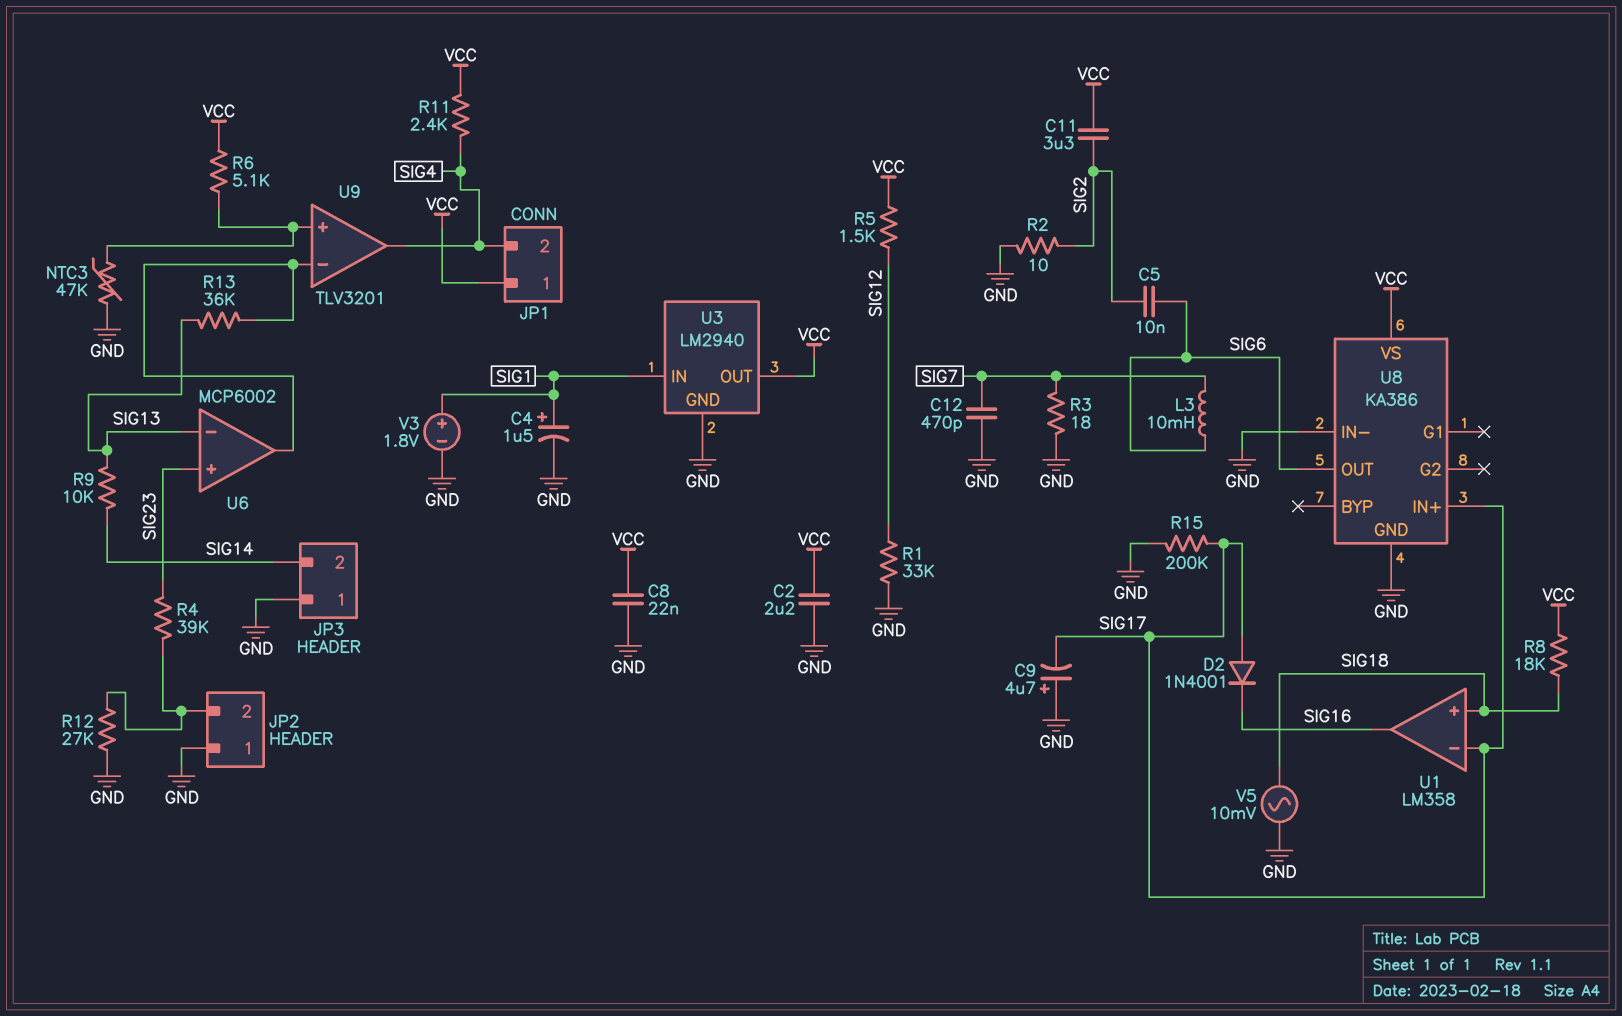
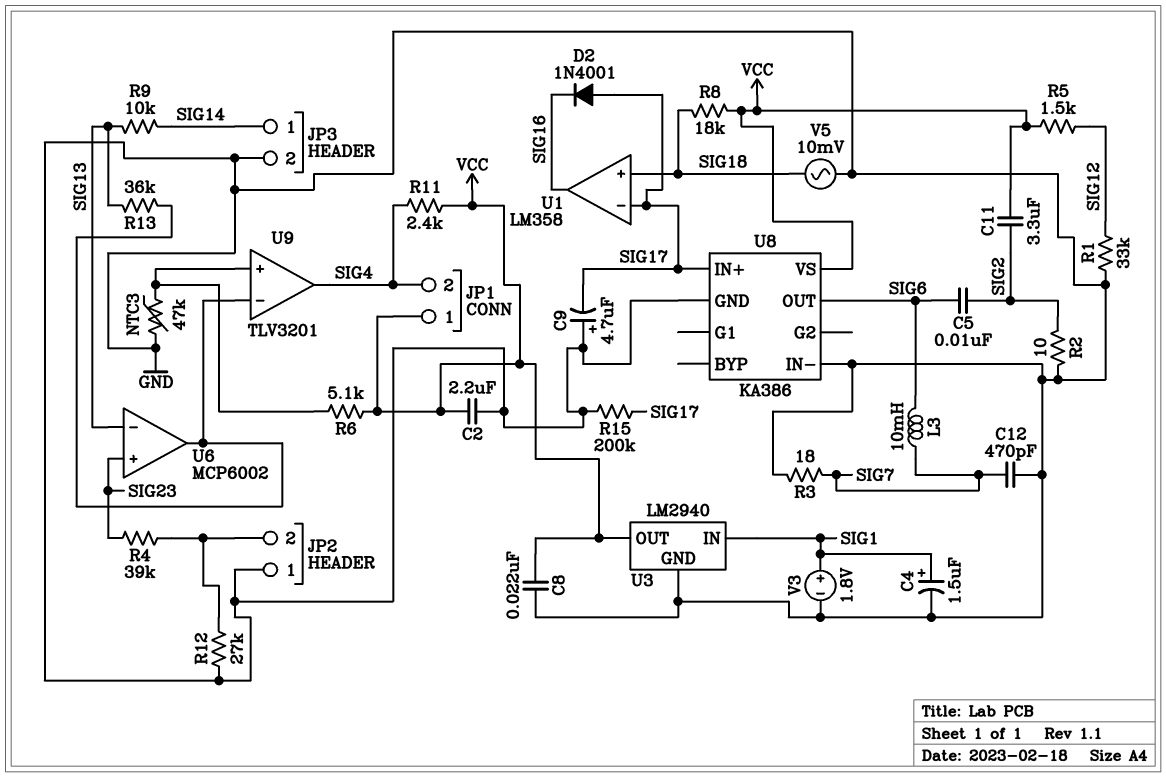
JP3 pin 1: GND -> SIG14
JP3 pin 2: SIG14 -> GND

